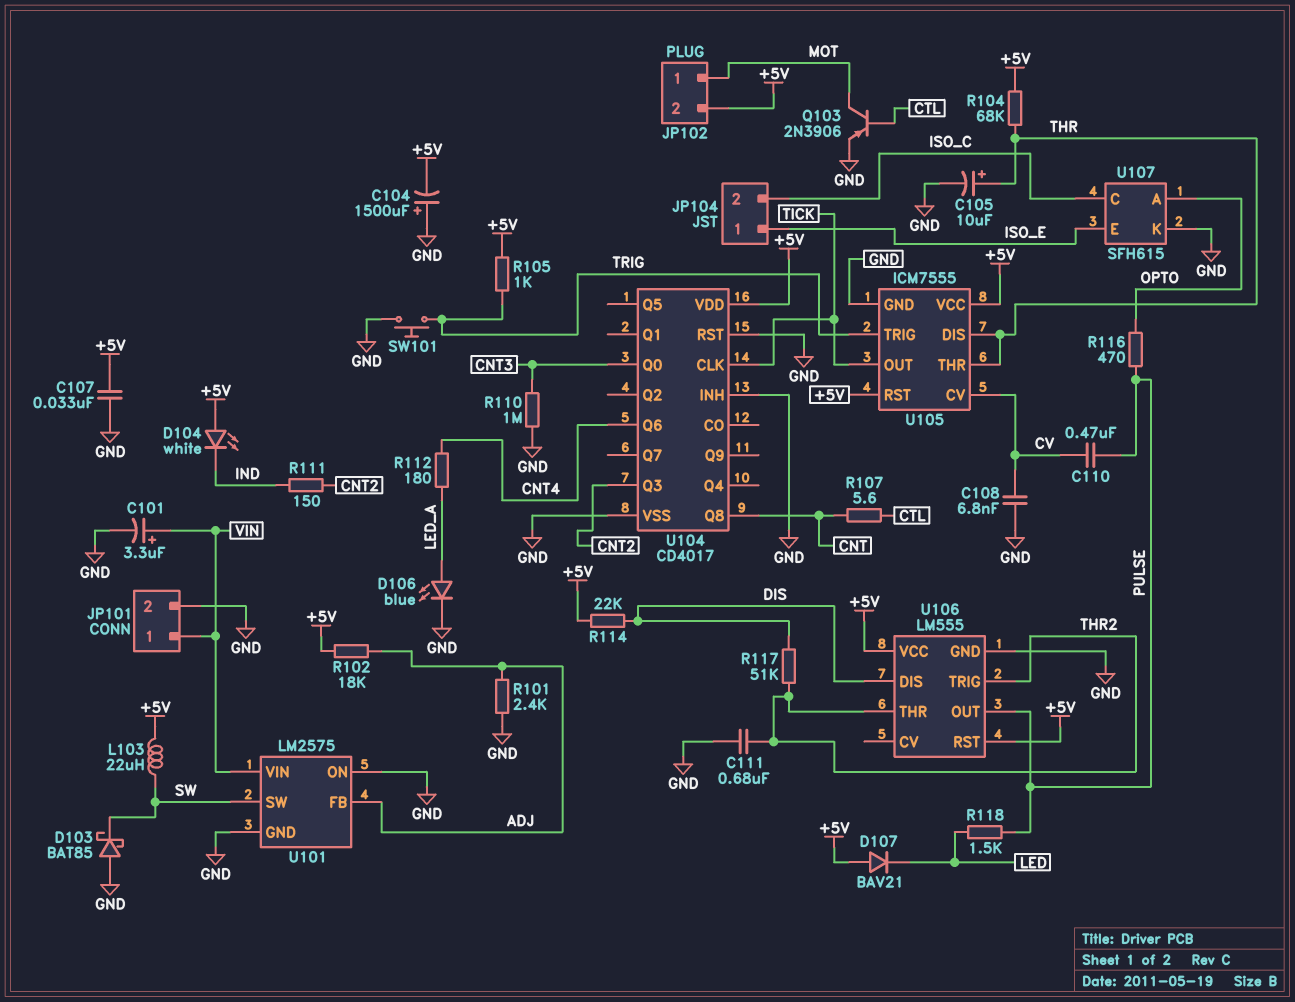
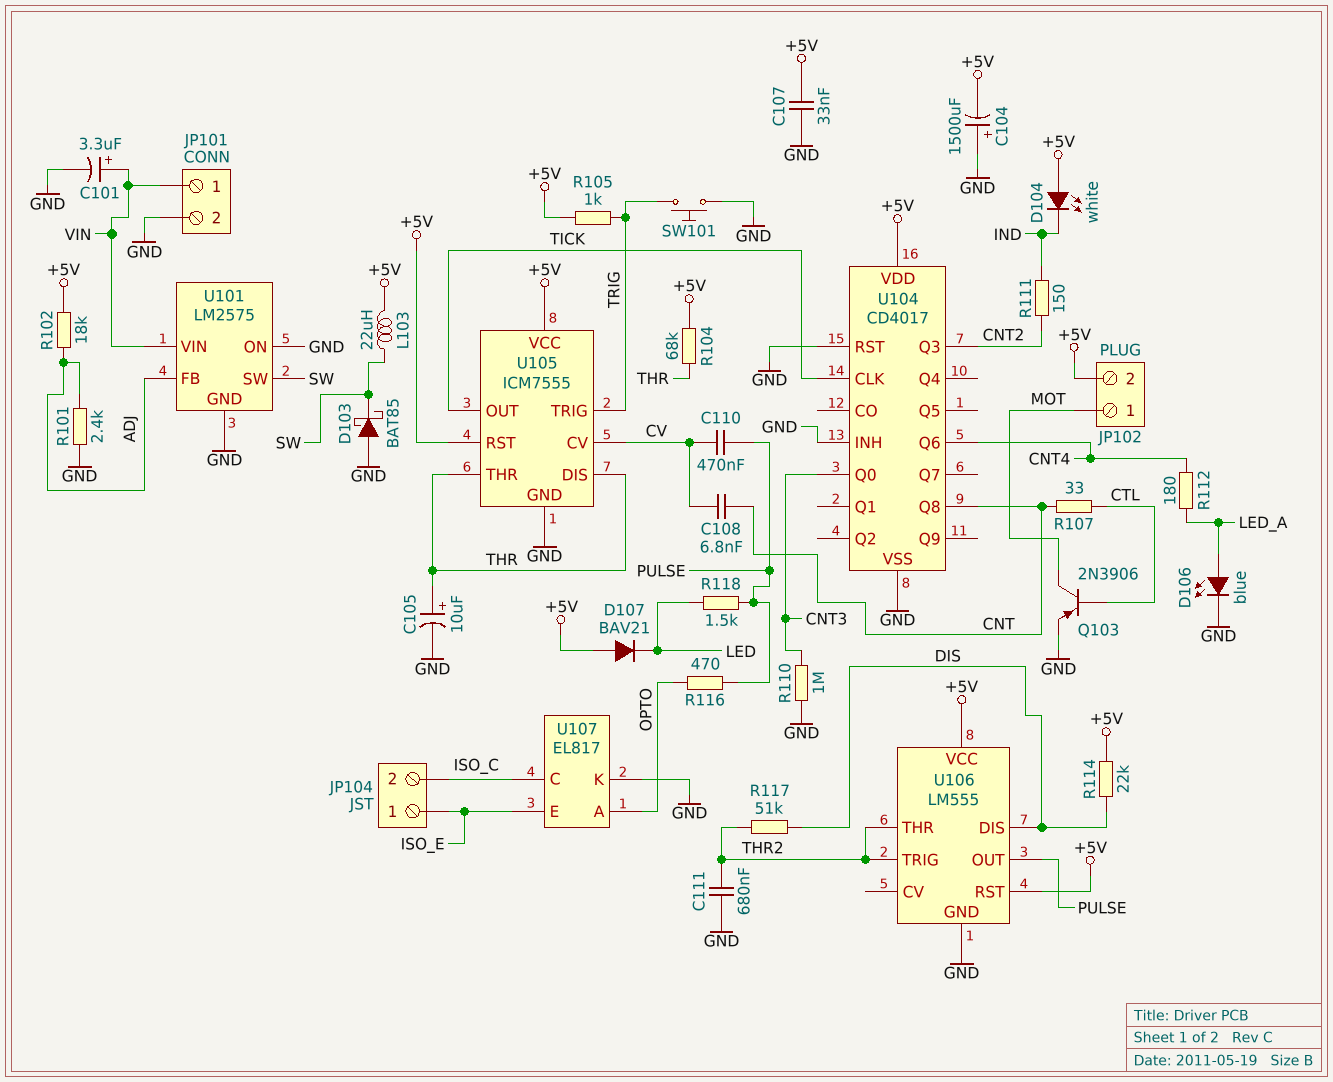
C108: 6.8nF (CV, GND) -> 6.8nF (CNT, CV)
R107: 5.6 (CNT, CTL) -> 33 (CNT, CTL)
U107: SFH615 -> EL817

